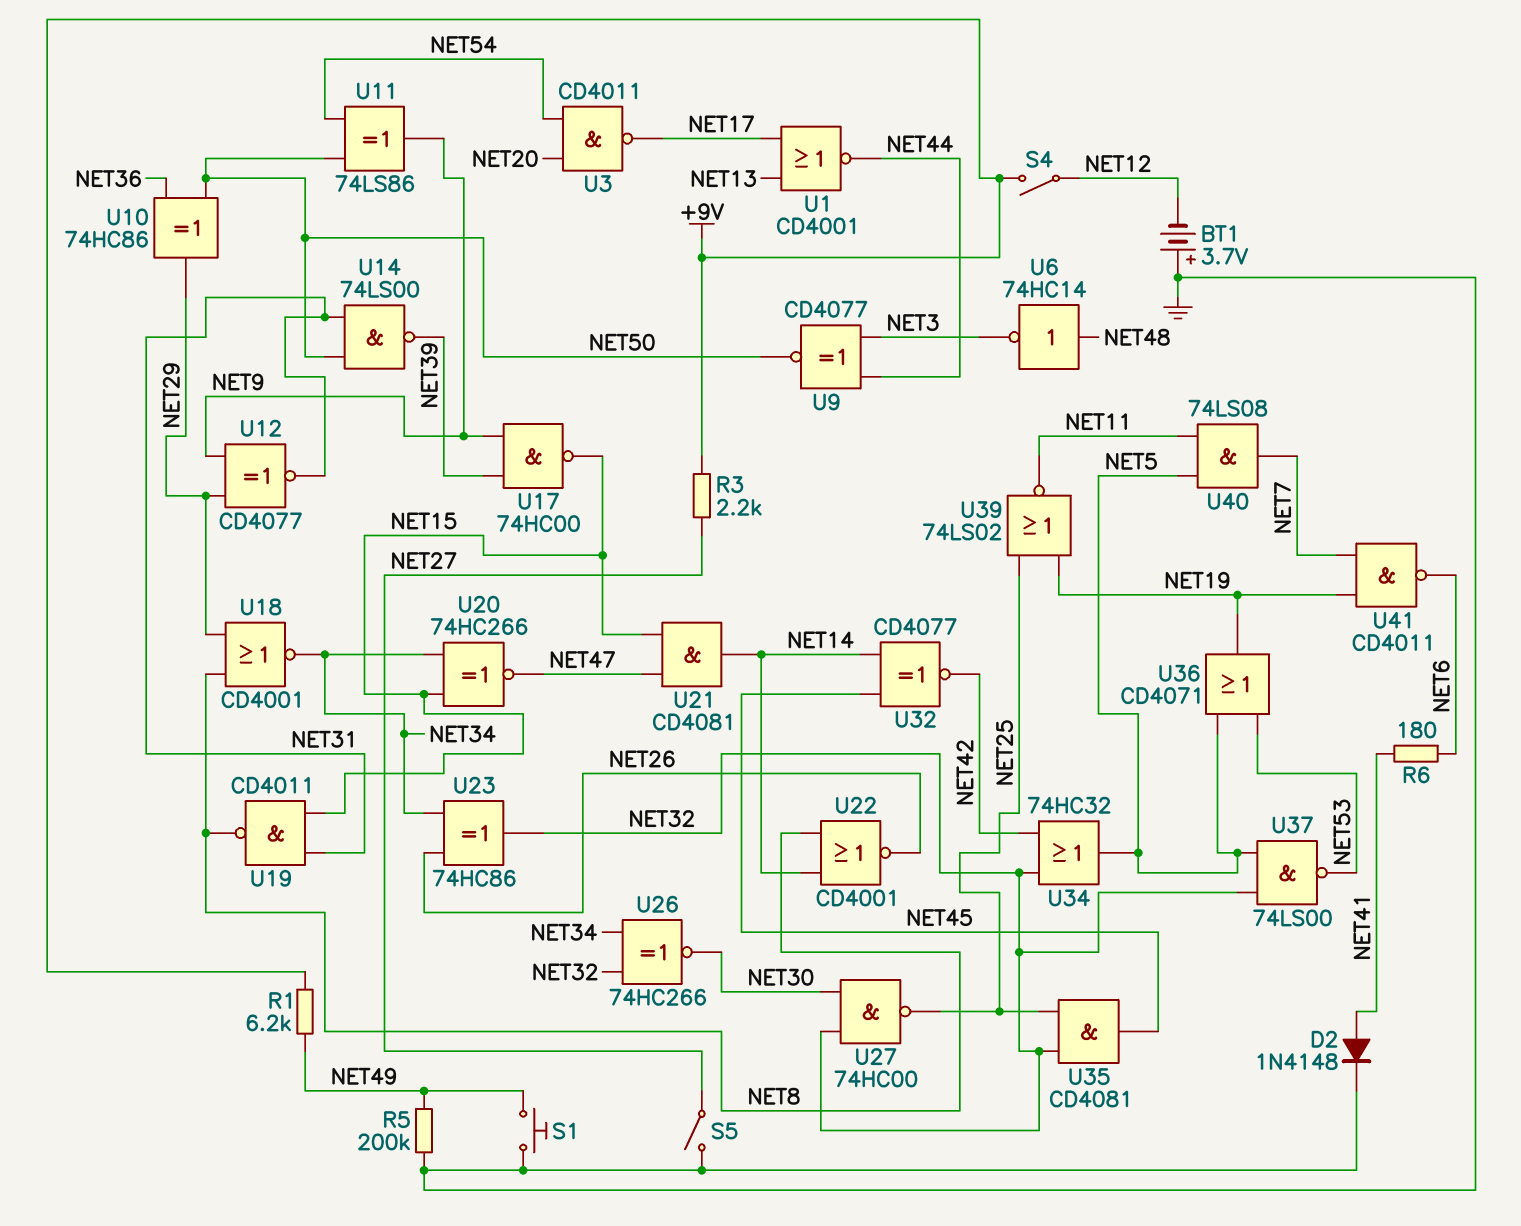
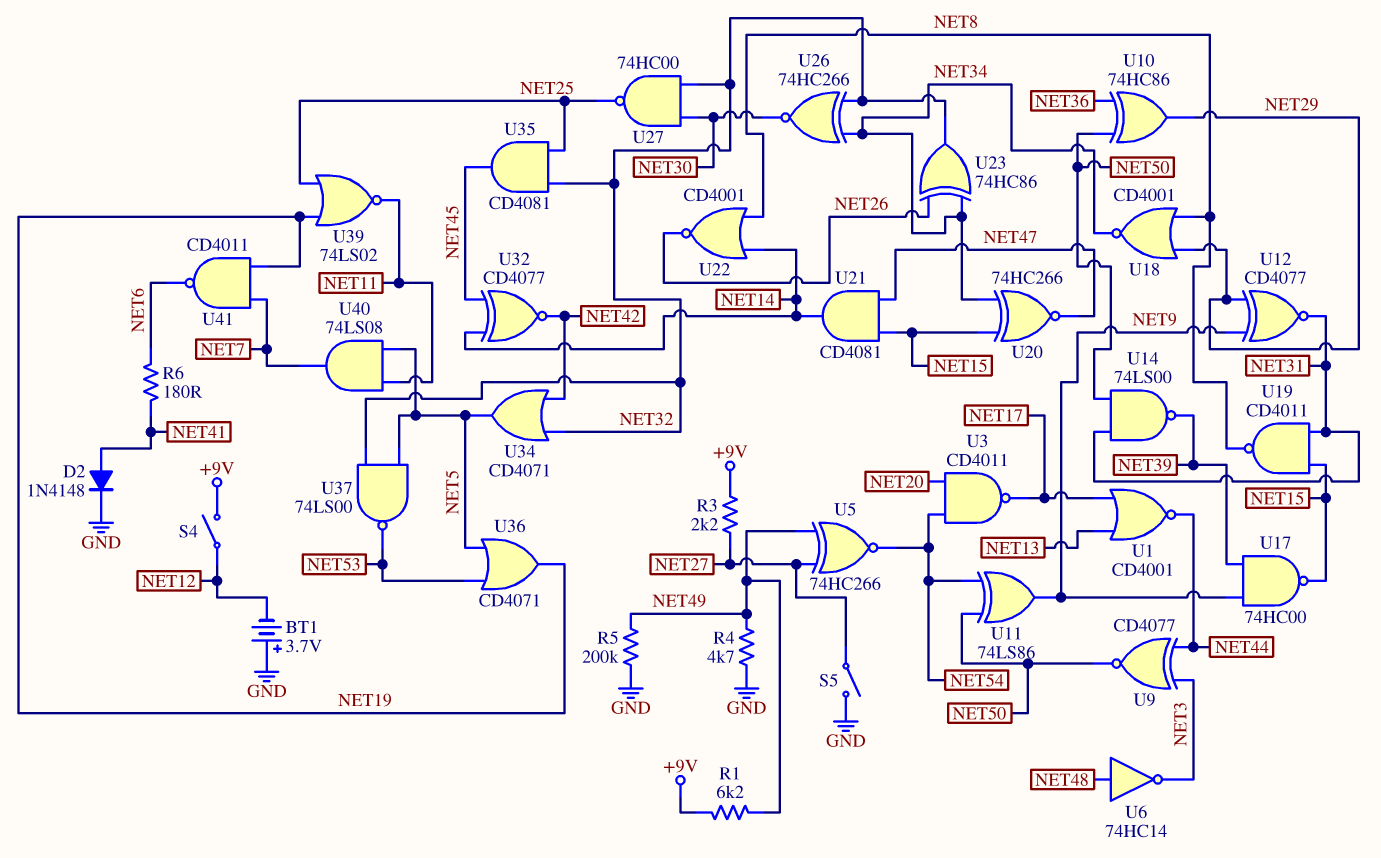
R4: none -> 4.7k (GND, NET49)
S1: button (GND, NET49) -> none
U5: none -> XNOR 74HC266 (in NET27, in NET49, out NET54)
U34: OR 74HC32 (in NET32, in NET42, out NET5) -> OR CD4071 (in NET32, in NET42, out NET5)

